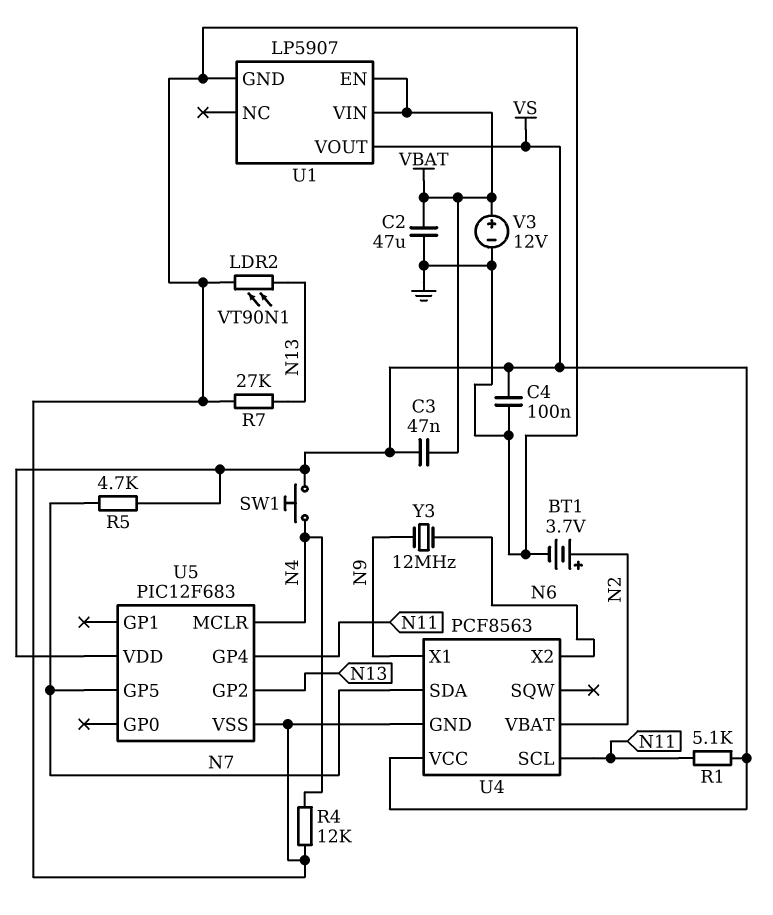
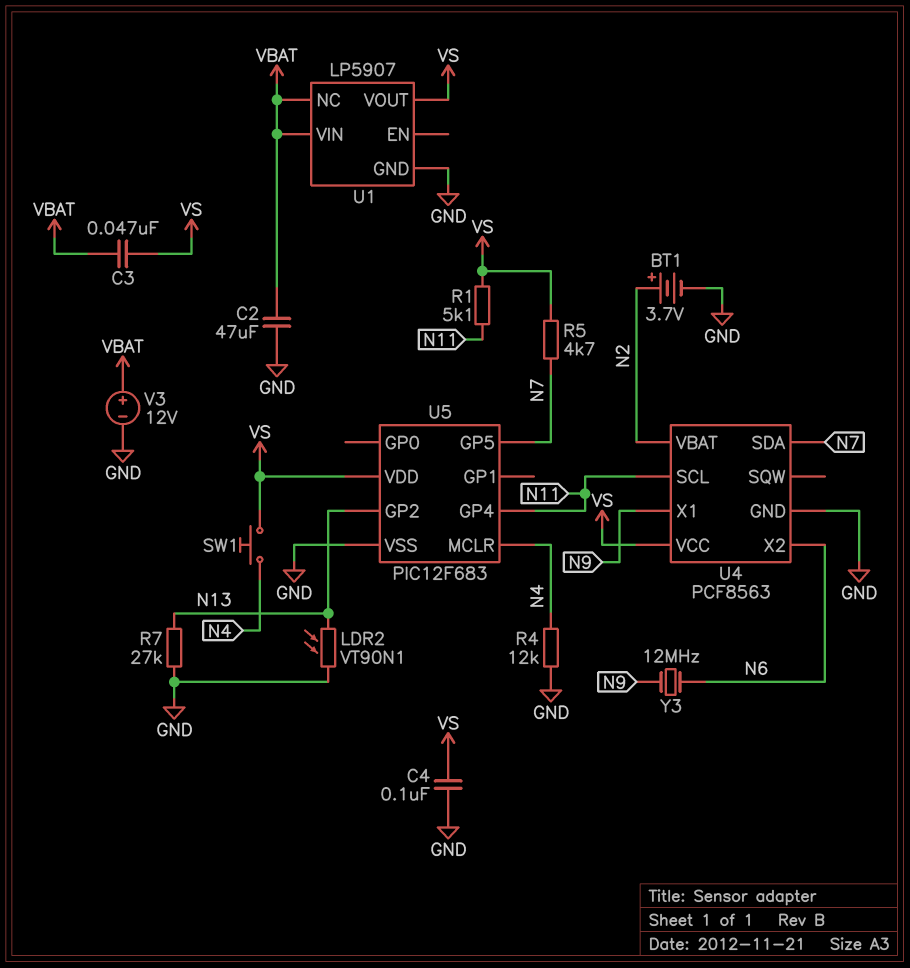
U1 pin EN: VBAT -> none
U1 pin NC: none -> VBAT

